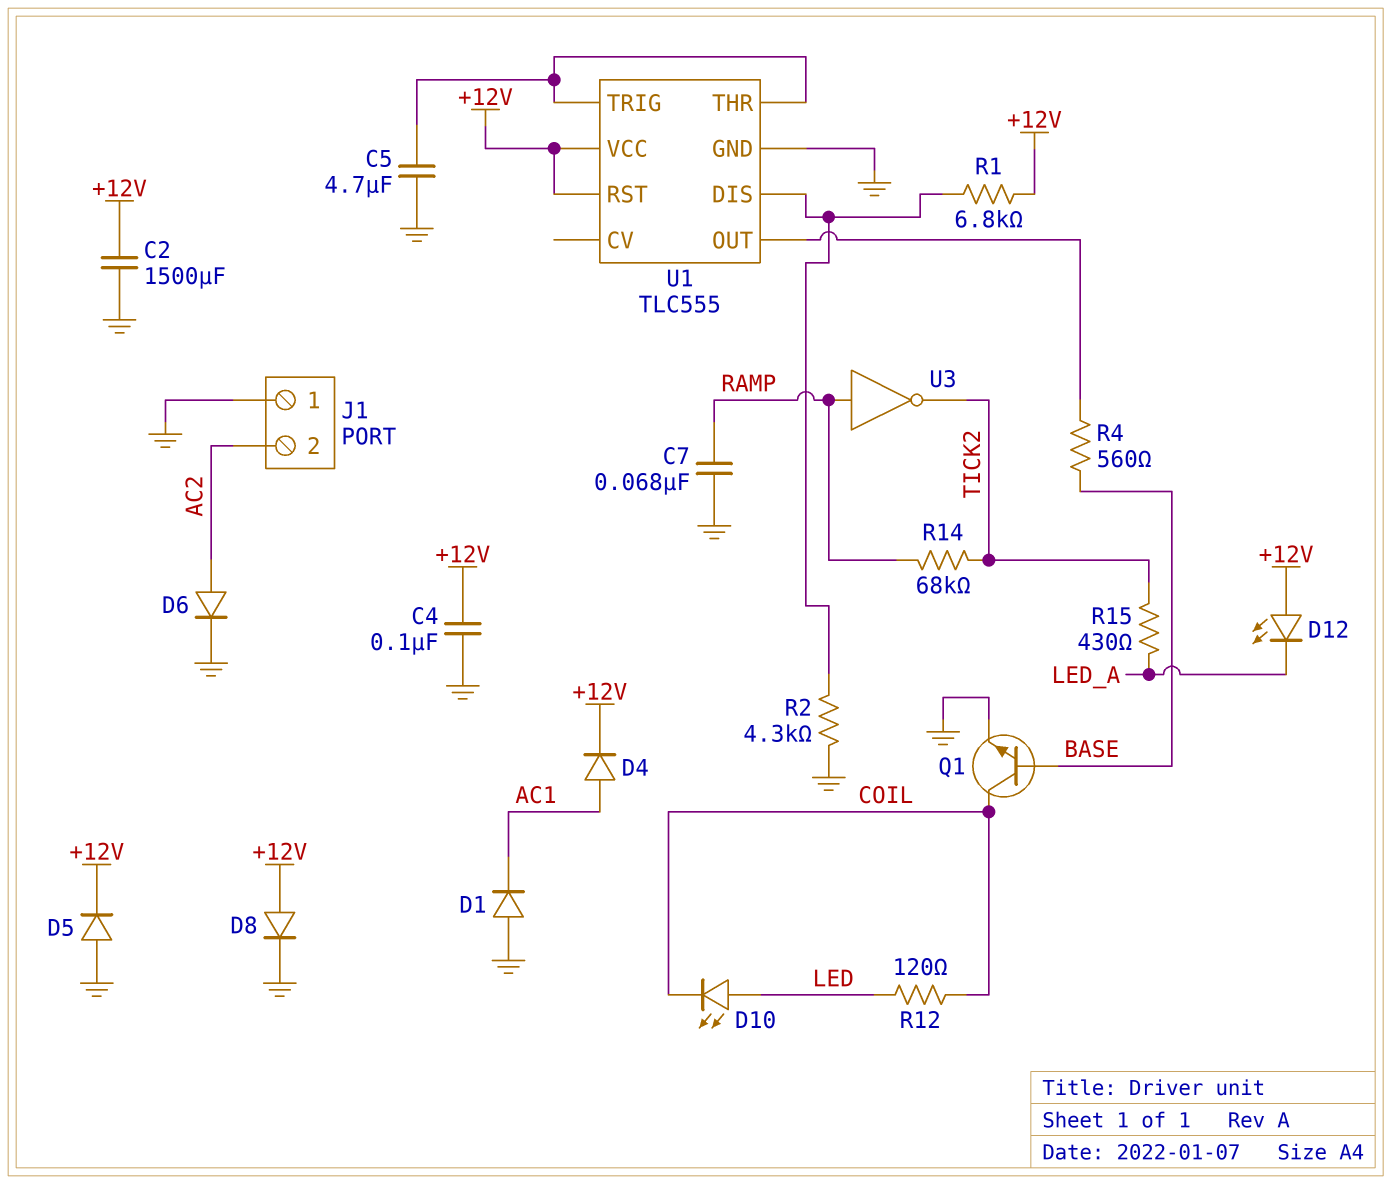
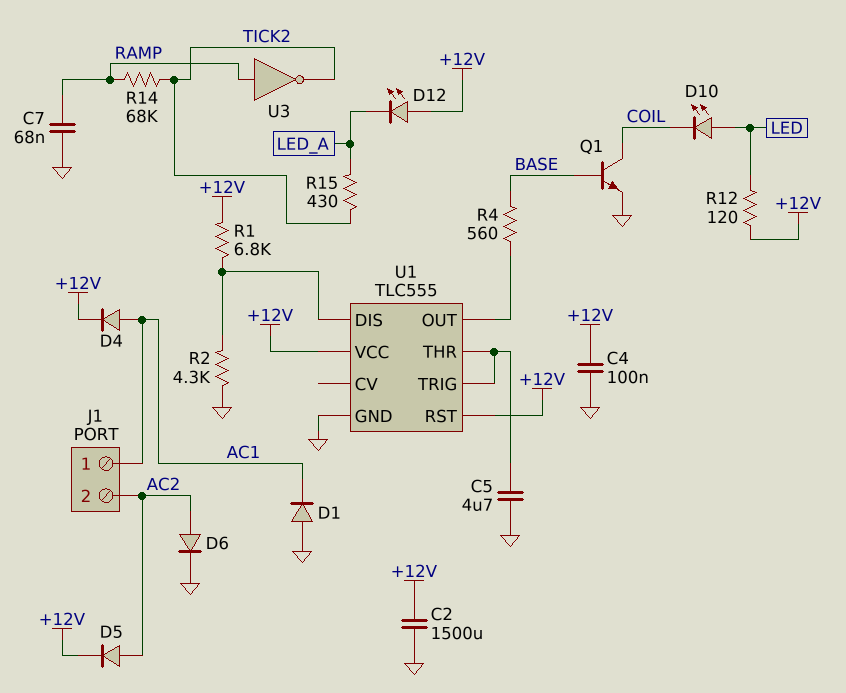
D5: diode (A GND, K +12V) -> diode (A AC2, K +12V)
D8: diode (A +12V, K GND) -> none
J1 pin 1: GND -> AC1
R12: 120 (COIL, LED) -> 120 (+12V, LED)

